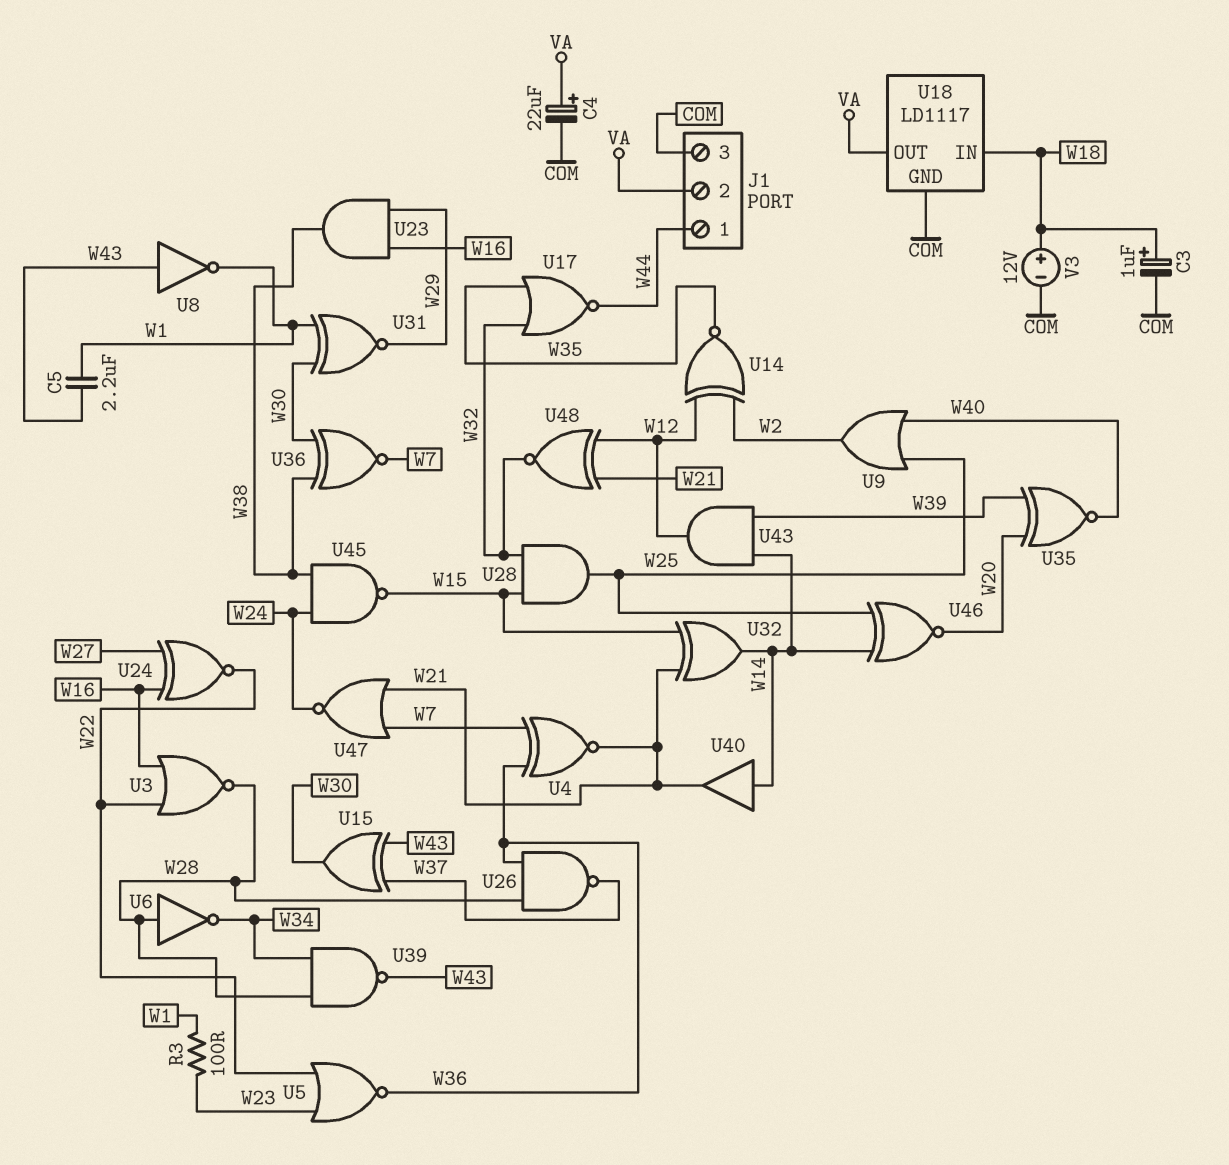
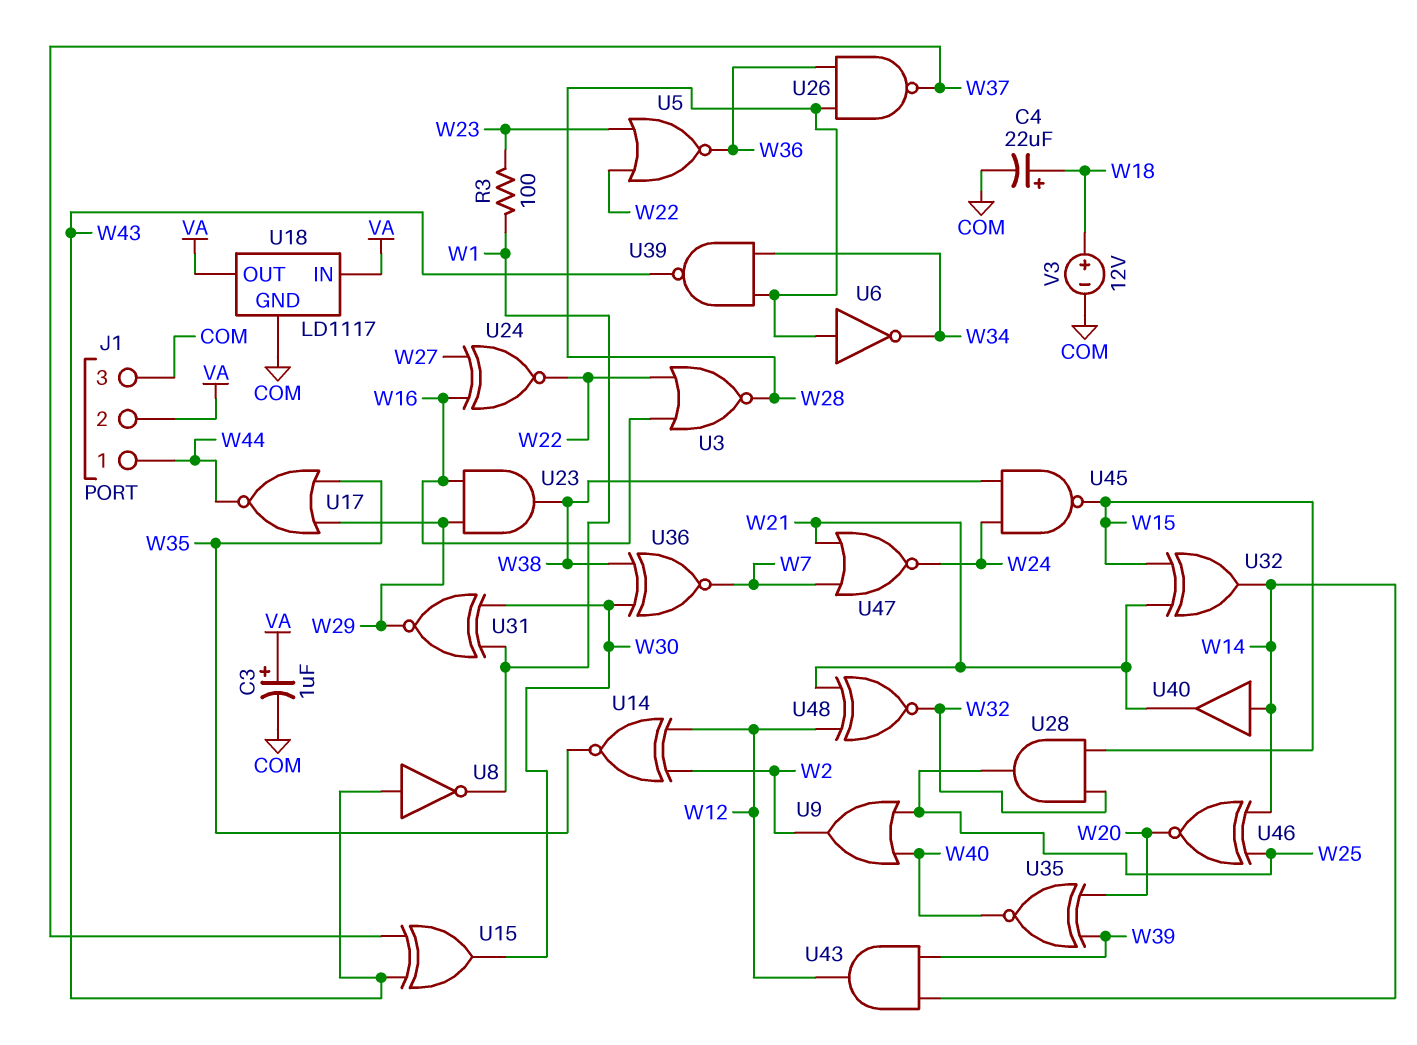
C3: 1uF (plus W18, minus COM) -> 1uF (plus VA, minus COM)
C4: 22uF (plus VA, minus COM) -> 22uF (plus W18, minus COM)
C5: 2.2uF (W1, W43) -> none
U4: XNOR (in W7, in W36, out W21) -> none
U17: NOR (in W32, in W35, out W44) -> NOR (in W29, in W35, out W44)
U18 pin IN: W18 -> VA

